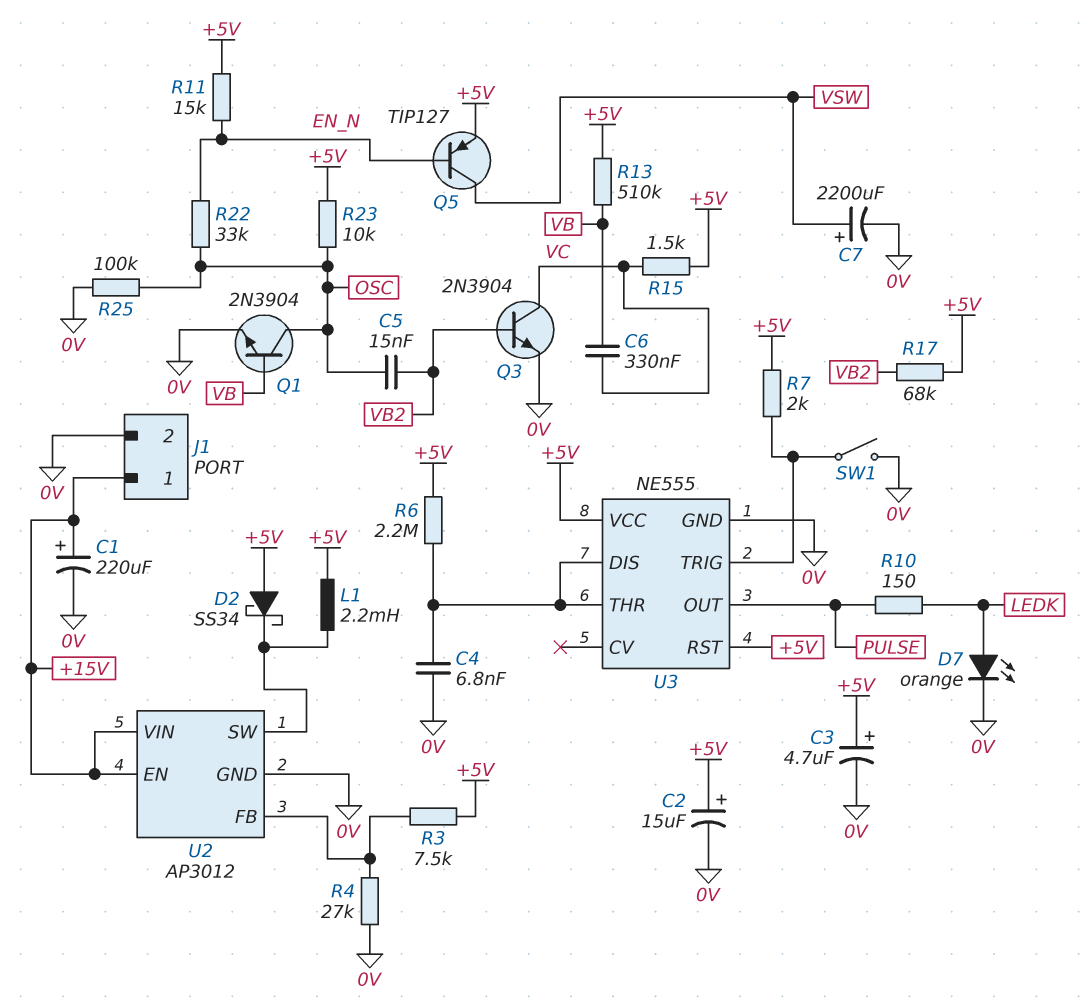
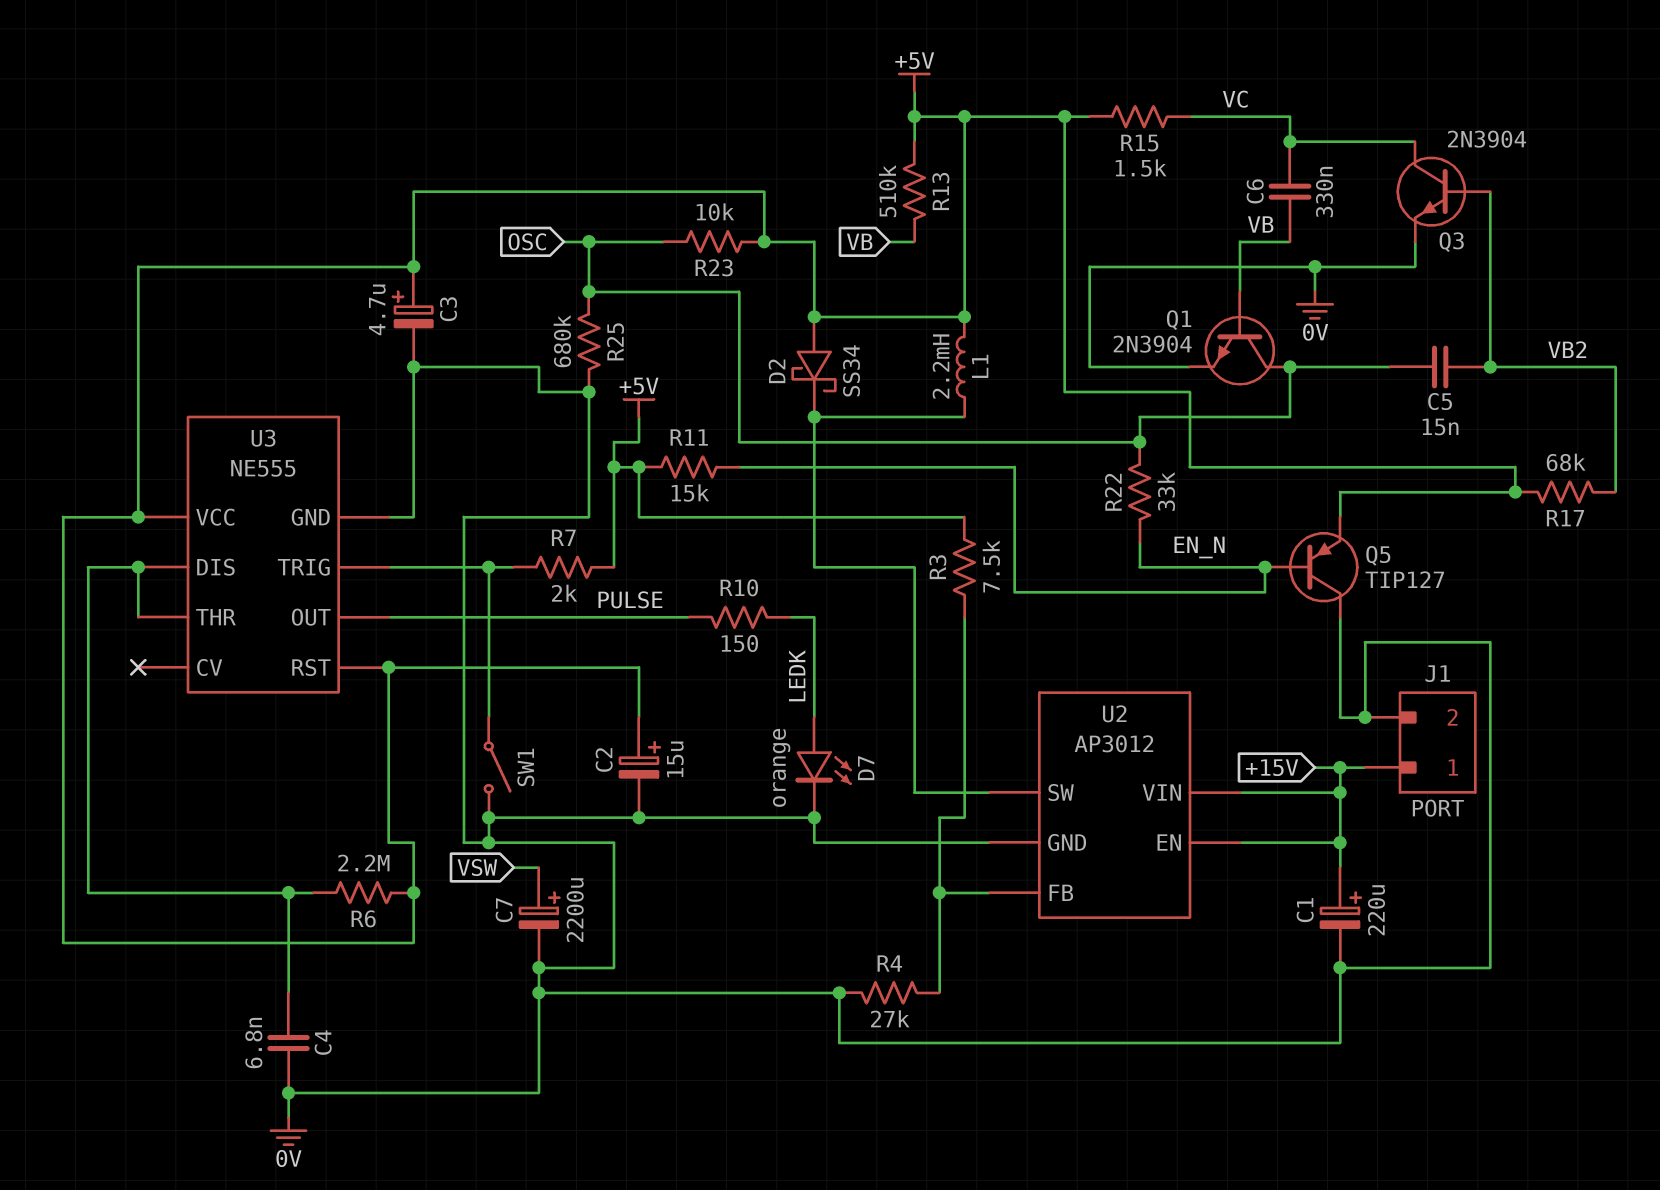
Q5: PNP TIP127 (B EN_N, C VSW, E +5V) -> PNP TIP127 (B EN_N, C 0V, E +5V)
R25: 100k (0V, OSC) -> 680k (0V, OSC)

